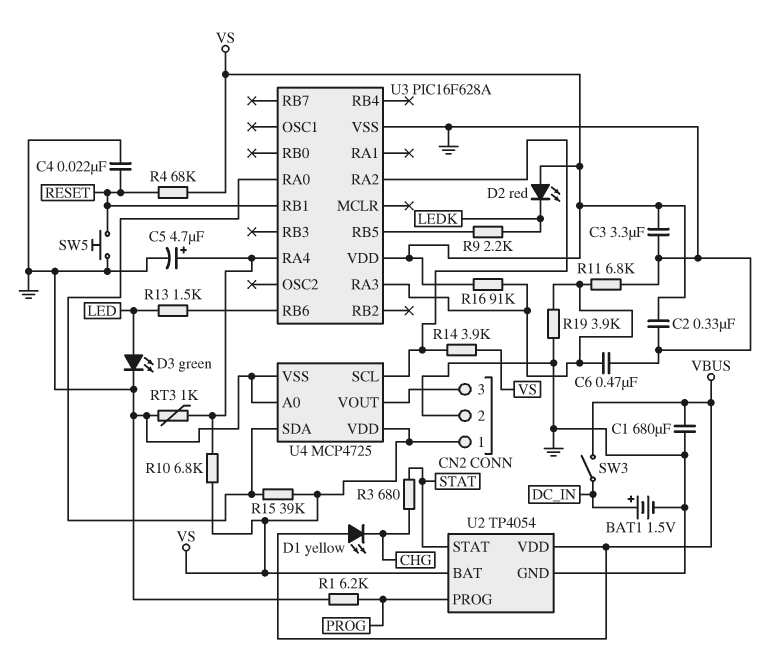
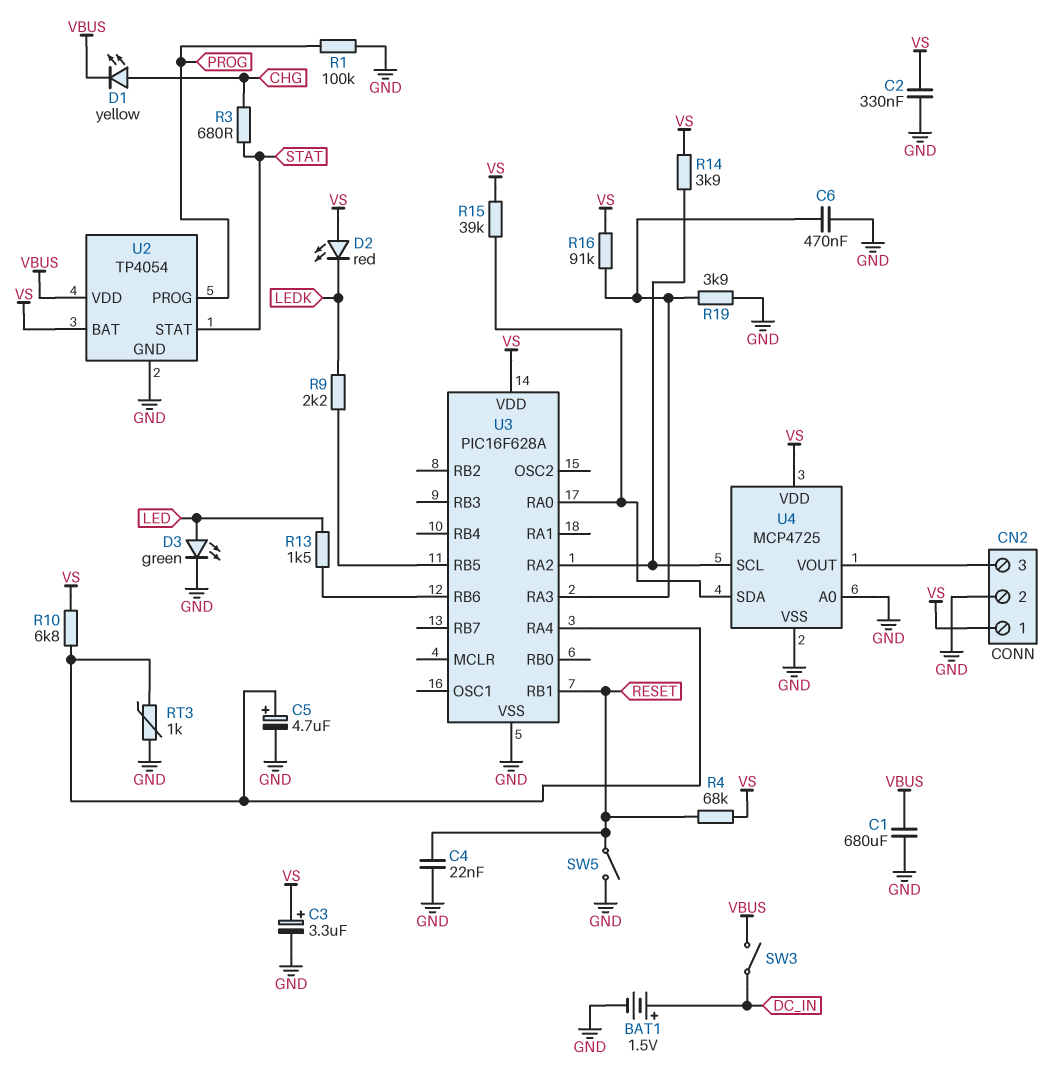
C3: 3.3uF (GND, VS) -> 3.3uF (plus VS, minus GND)
D1: LED yellow (A VBUS, K CHG) -> LED yellow (A CHG, K VBUS)
R1: 6.2k (GND, PROG) -> 100k (GND, PROG)
R11: 6.8k (GND, U3/RA3) -> none
SW5: button (GND, RESET) -> switch (GND, RESET)

